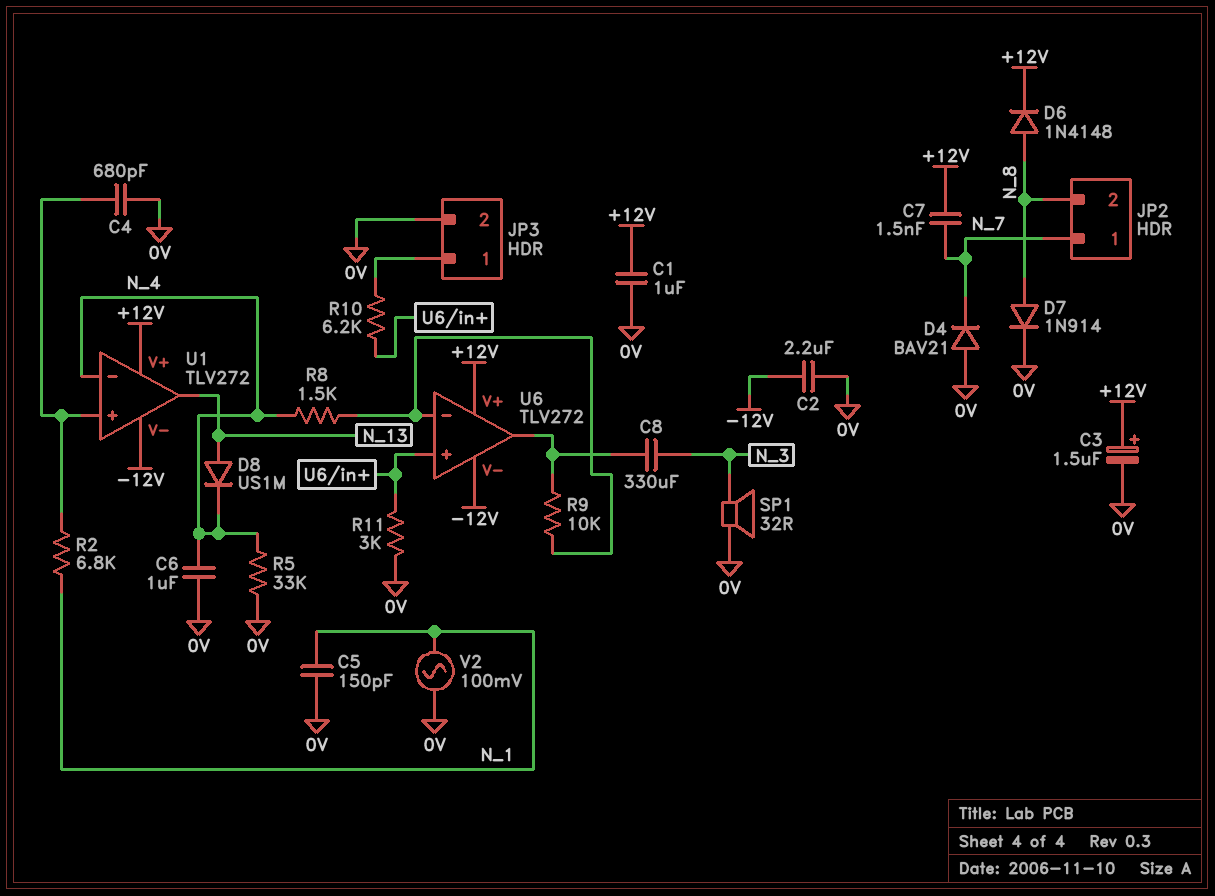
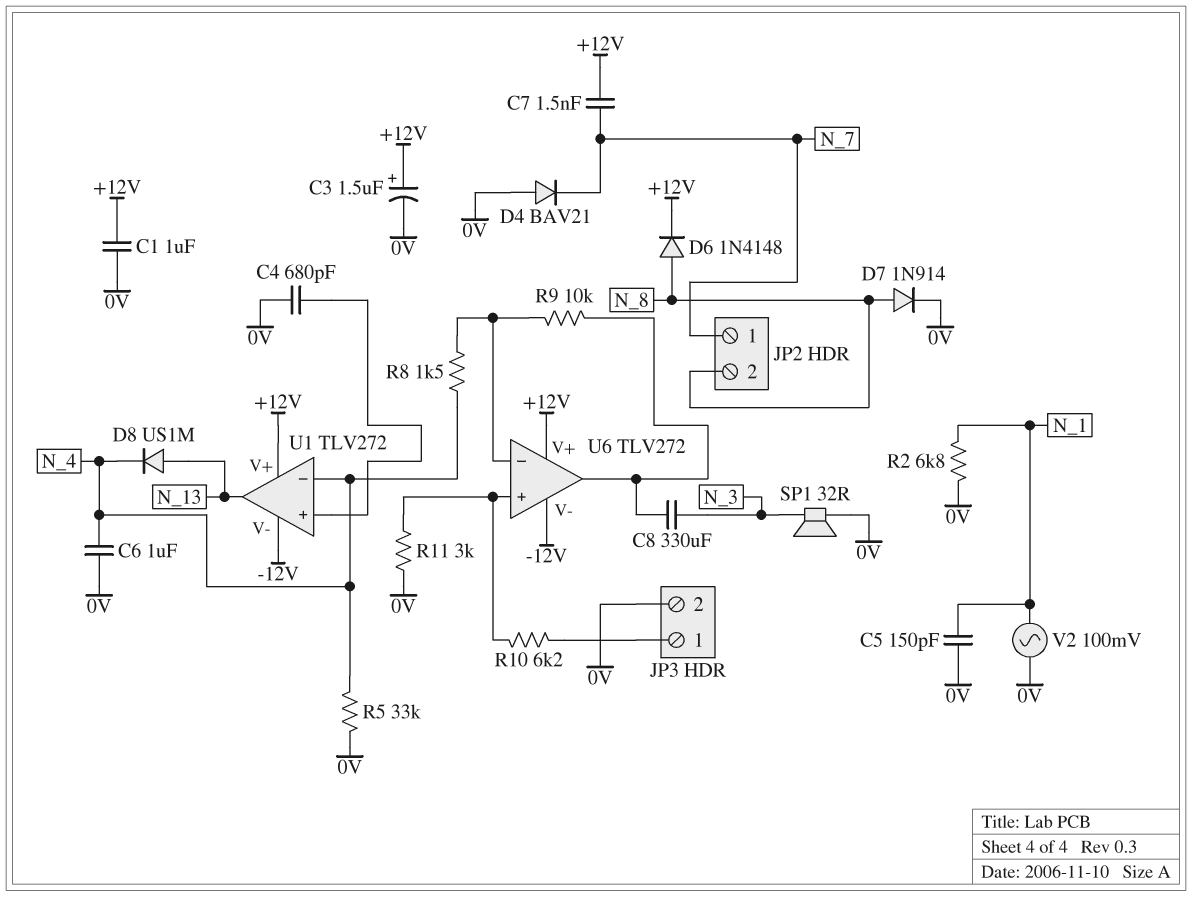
C2: 2.2uF (-12V, 0V) -> none
R2: 6.8k (N_1, U1/in+) -> 6.8k (0V, N_1)

